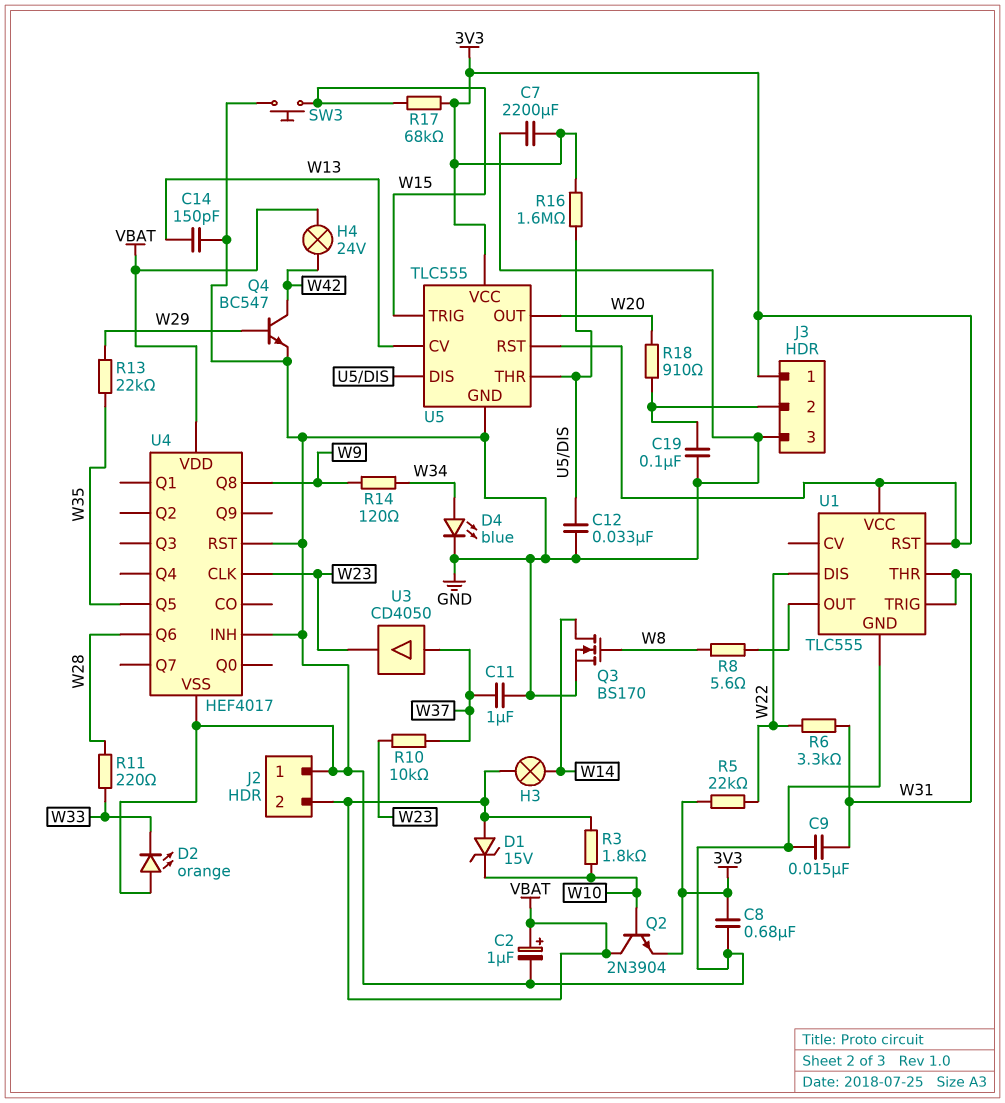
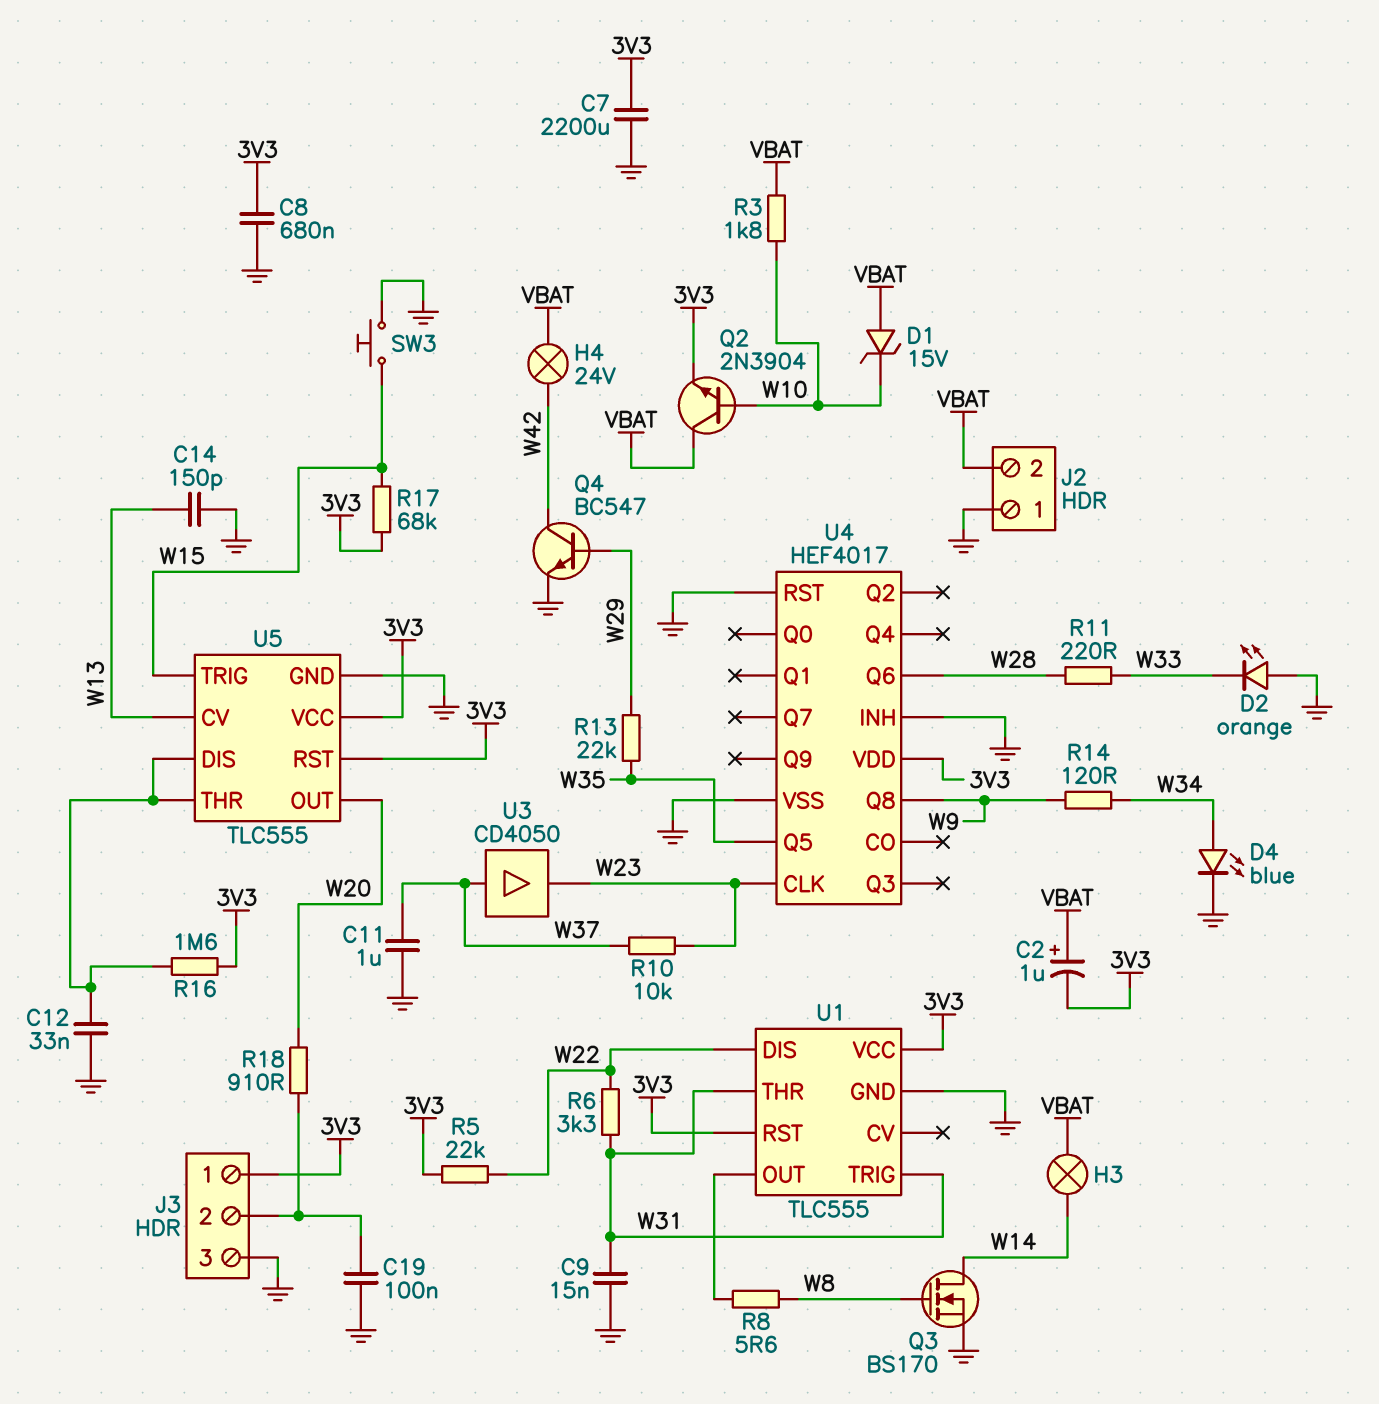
C2: 1uF (plus VBAT, minus GND) -> 1uF (plus VBAT, minus 3V3)
U4 pin VDD: VBAT -> 3V3

